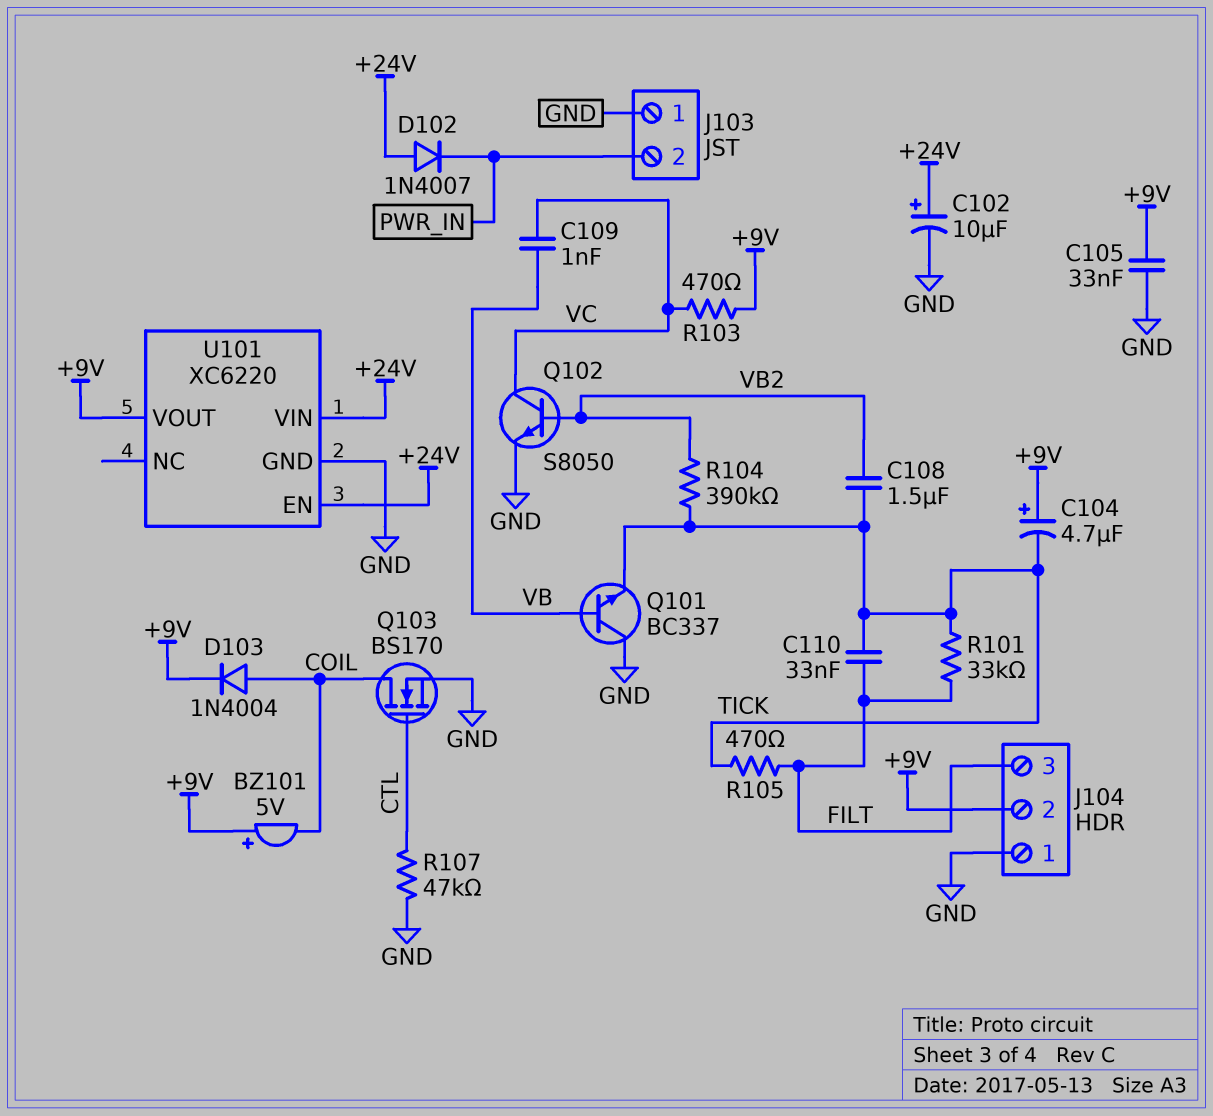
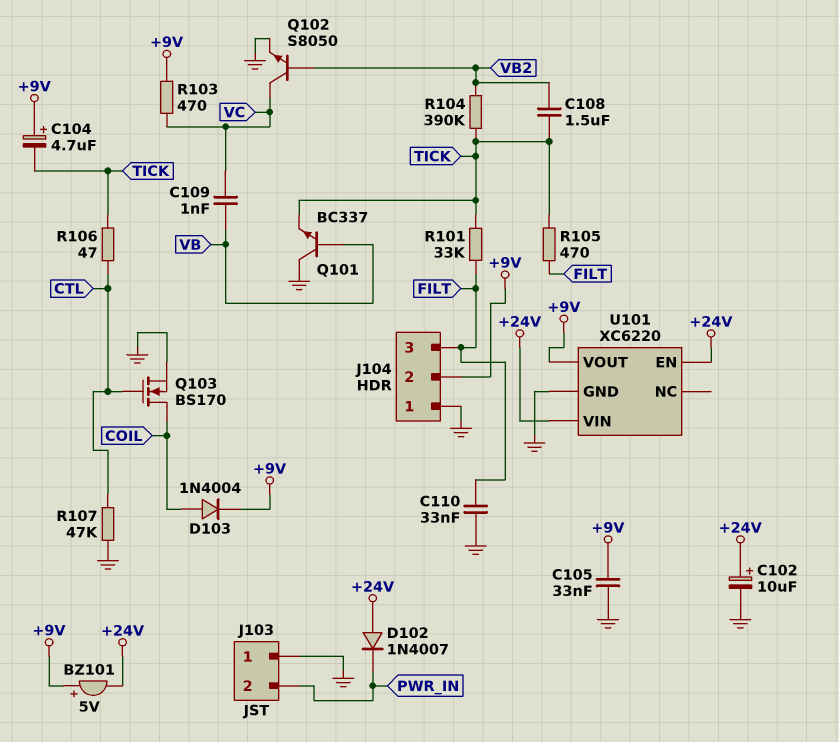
BZ101: buzzer 5V (plus +9V, minus COIL) -> buzzer 5V (plus +9V, minus +24V)
C110: 33nF (FILT, TICK) -> 33nF (FILT, GND)
R106: none -> 47 (CTL, TICK)

